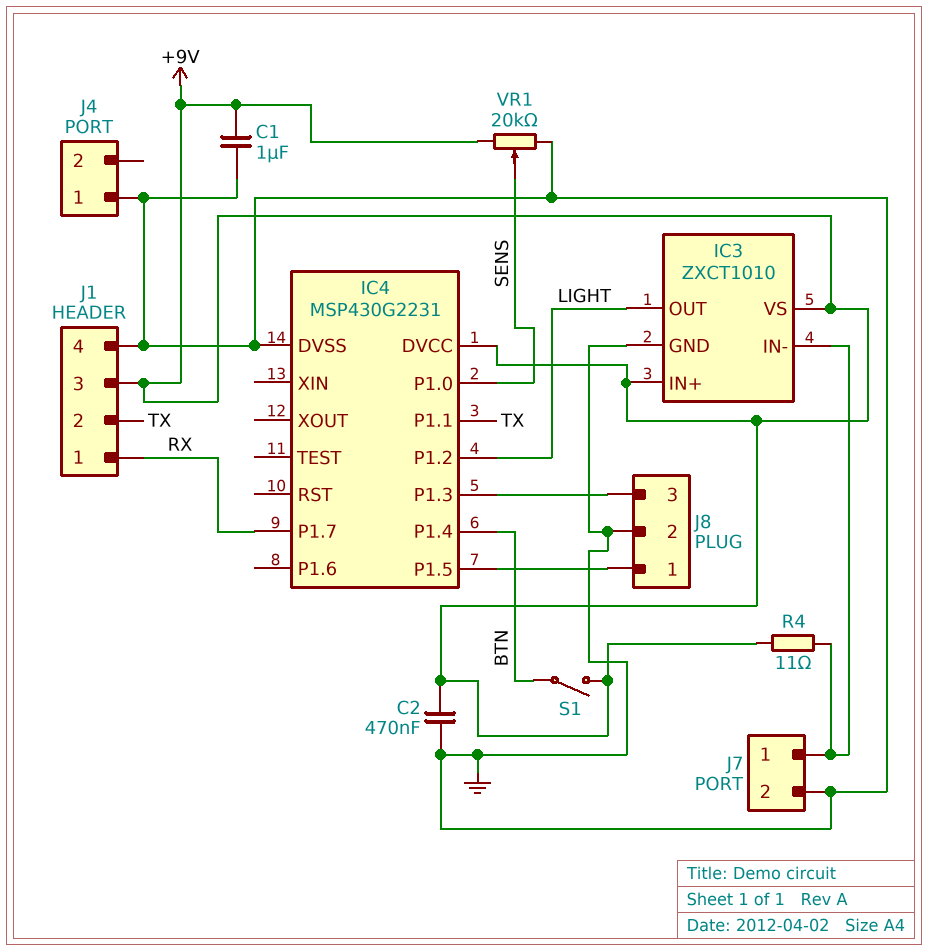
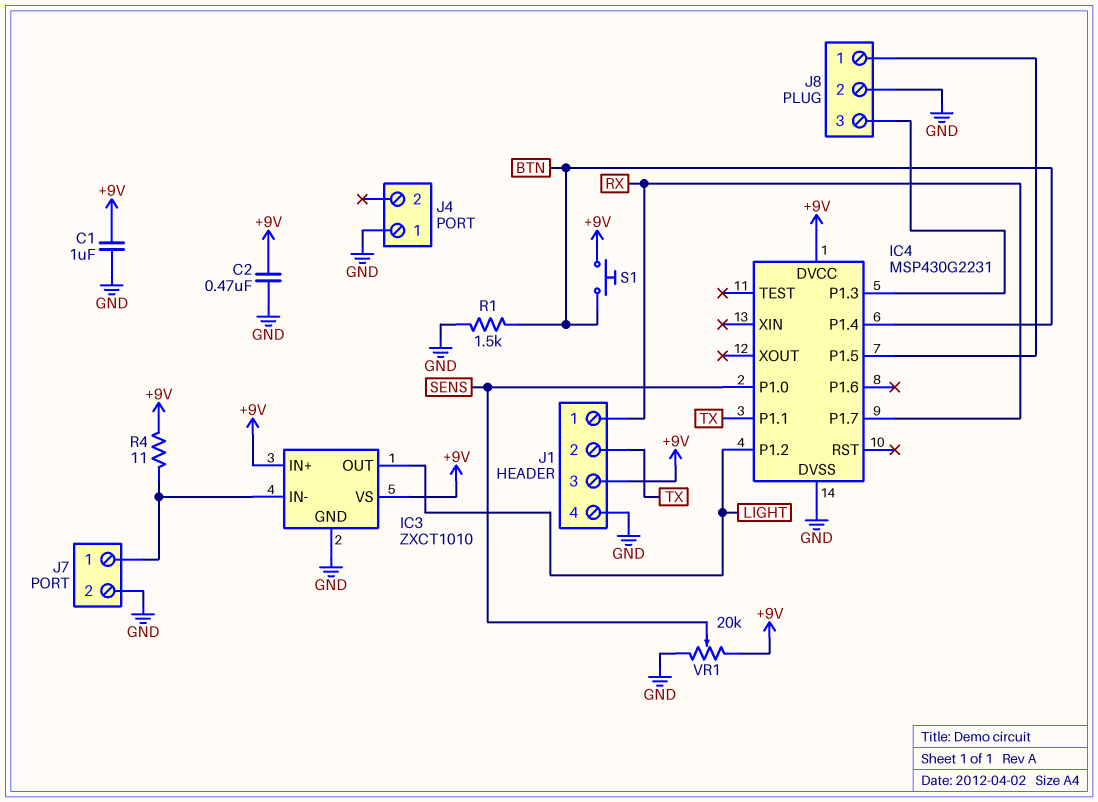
R1: none -> 1.5k (BTN, GND)
S1: switch (+9V, BTN) -> button (+9V, BTN)

